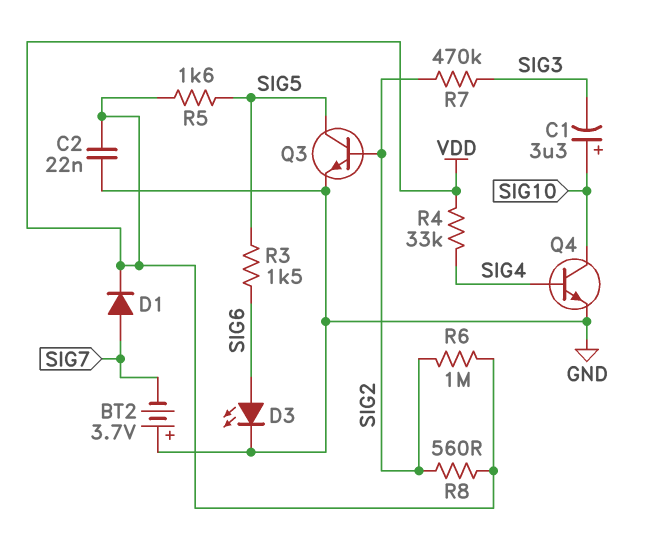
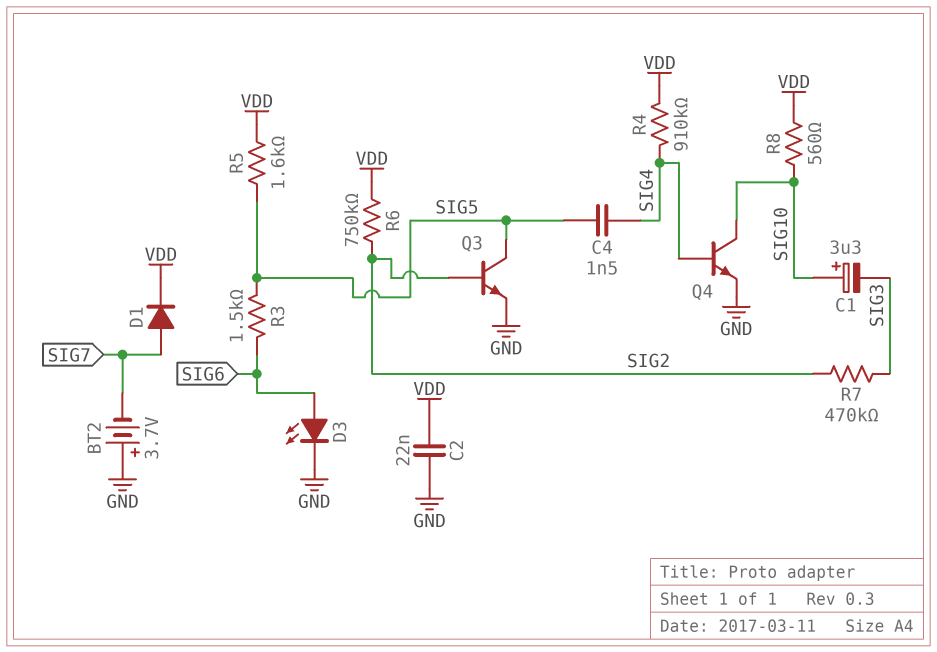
C4: none -> 1.5nF (SIG4, SIG5)
R4: 33k (SIG4, VDD) -> 910k (SIG4, VDD)
R6: 1M (SIG2, VDD) -> 750k (SIG2, VDD)
R8: 560 (SIG2, VDD) -> 560 (SIG10, VDD)

